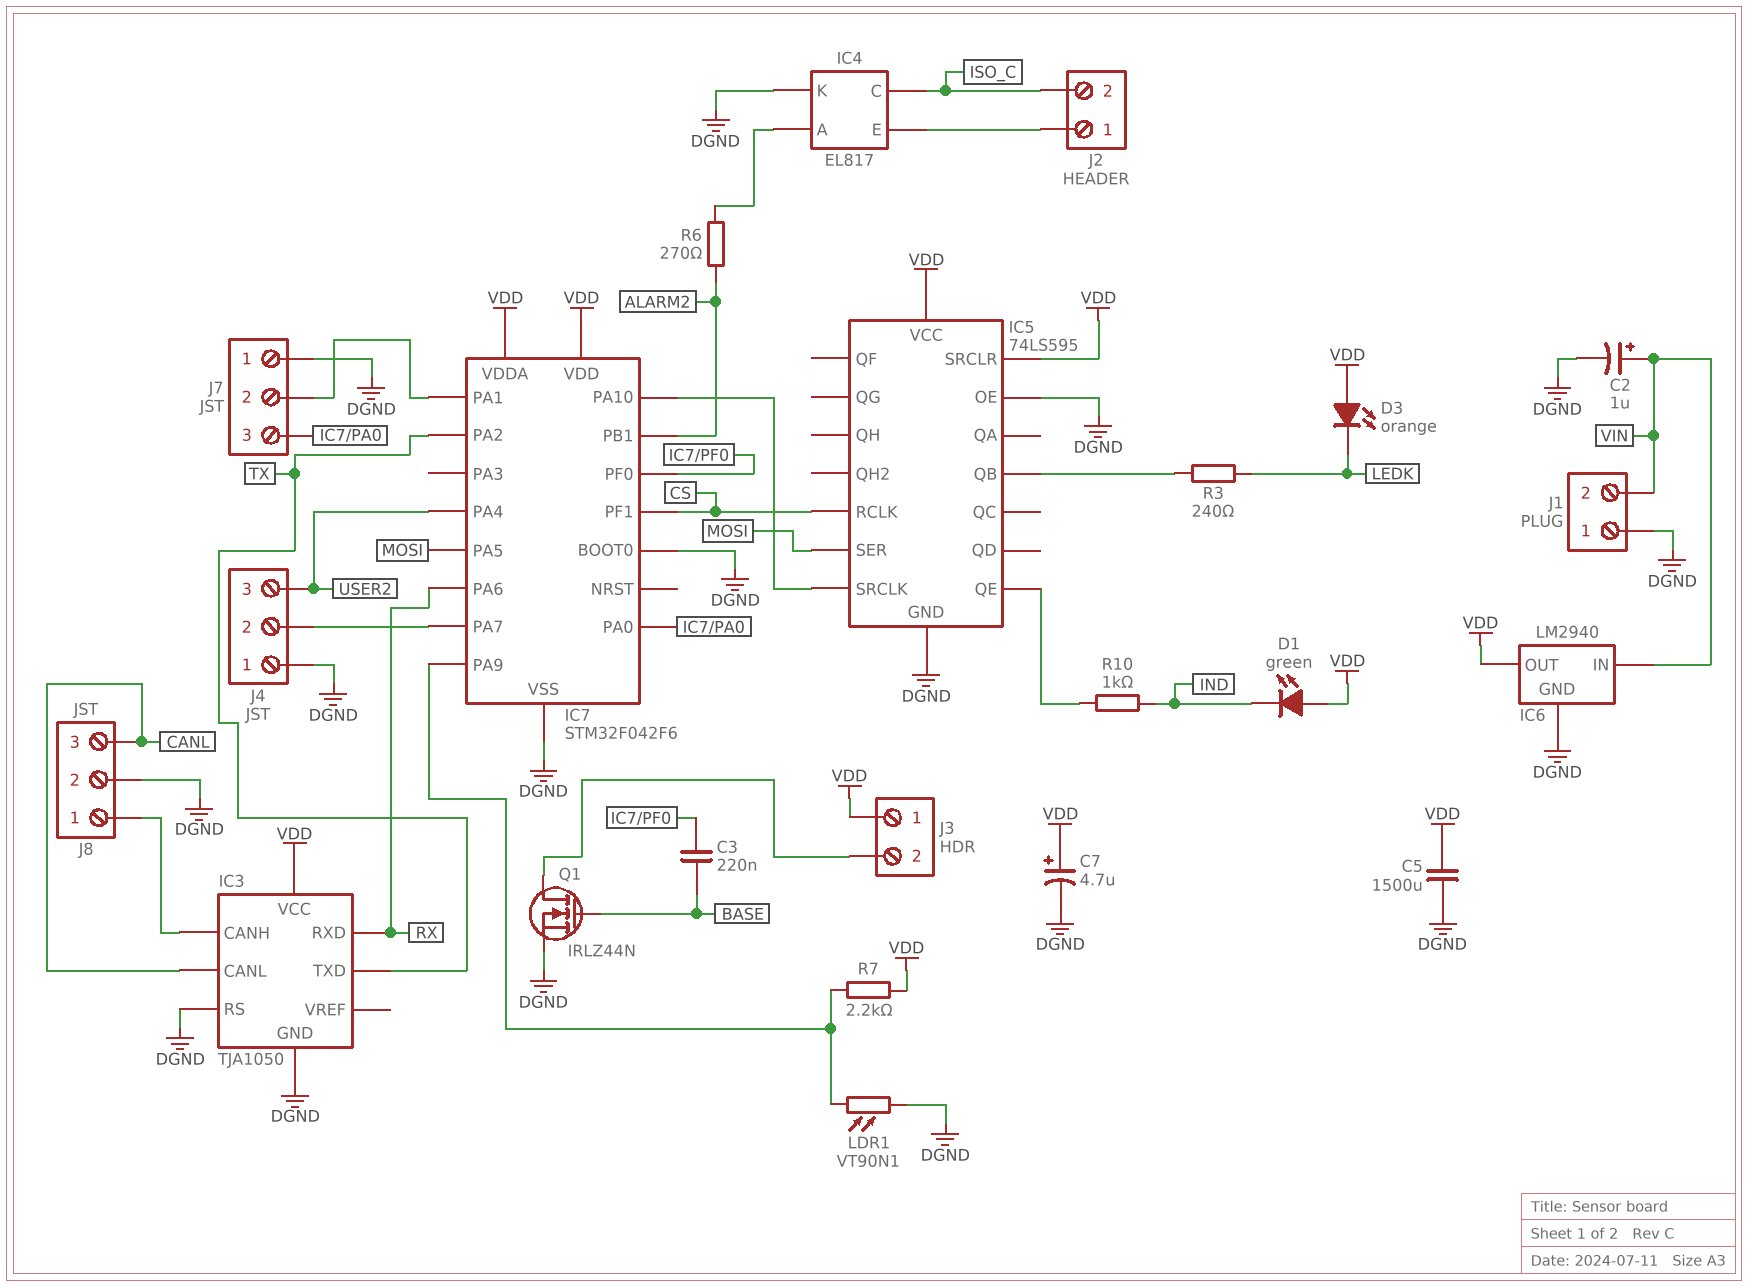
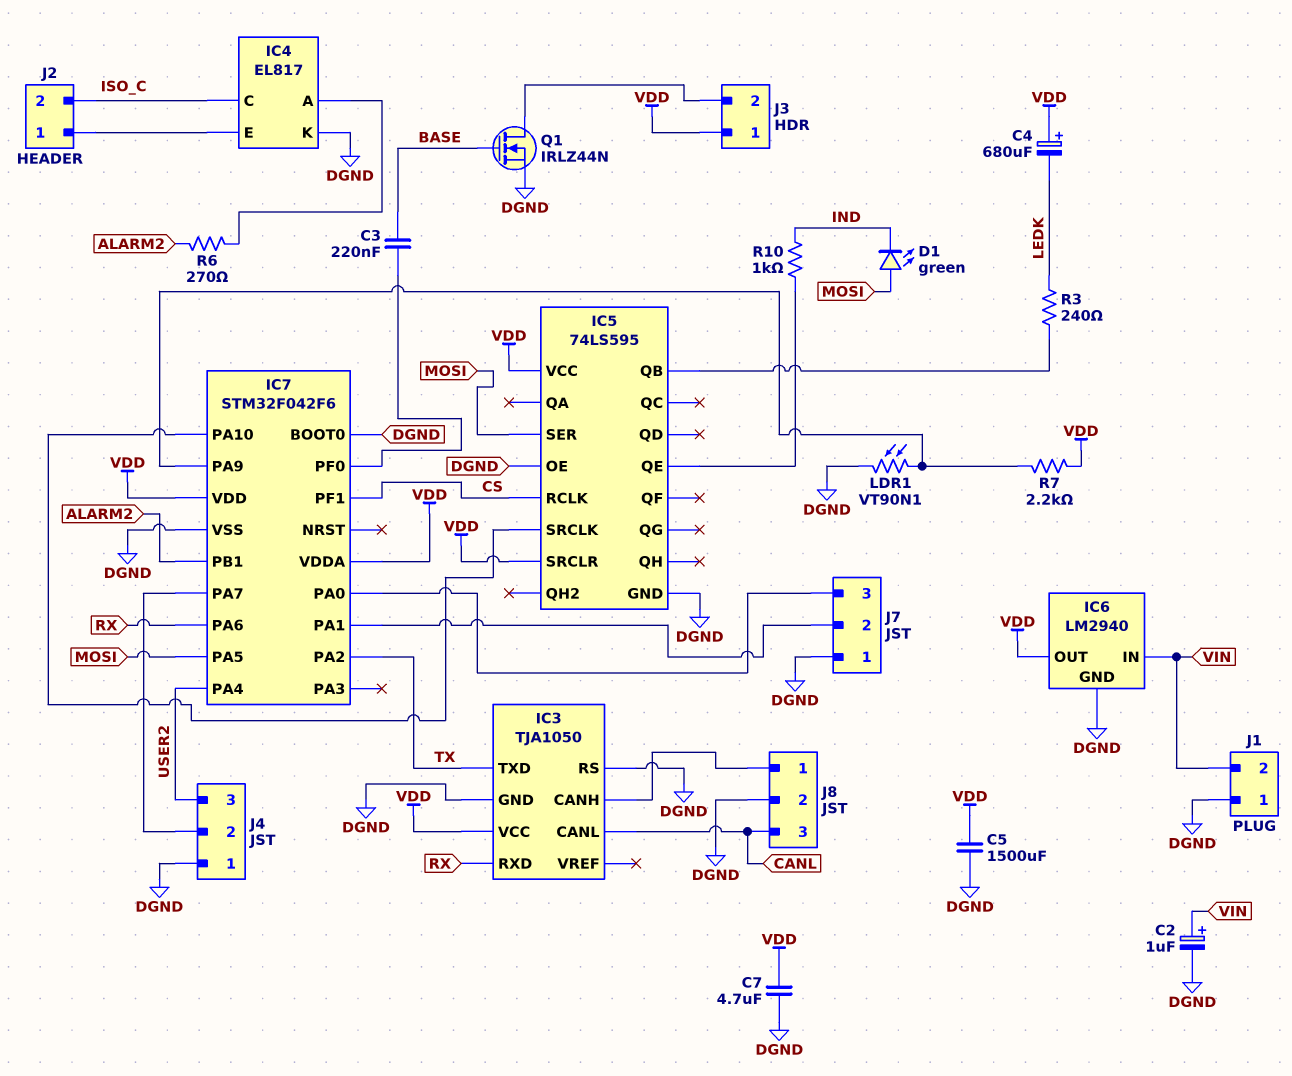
C4: none -> 680uF (plus VDD, minus LEDK)
C7: 4.7uF (plus VDD, minus DGND) -> 4.7uF (DGND, VDD)
D1: LED green (A VDD, K IND) -> LED green (A MOSI, K IND)
D3: LED orange (A VDD, K LEDK) -> none

